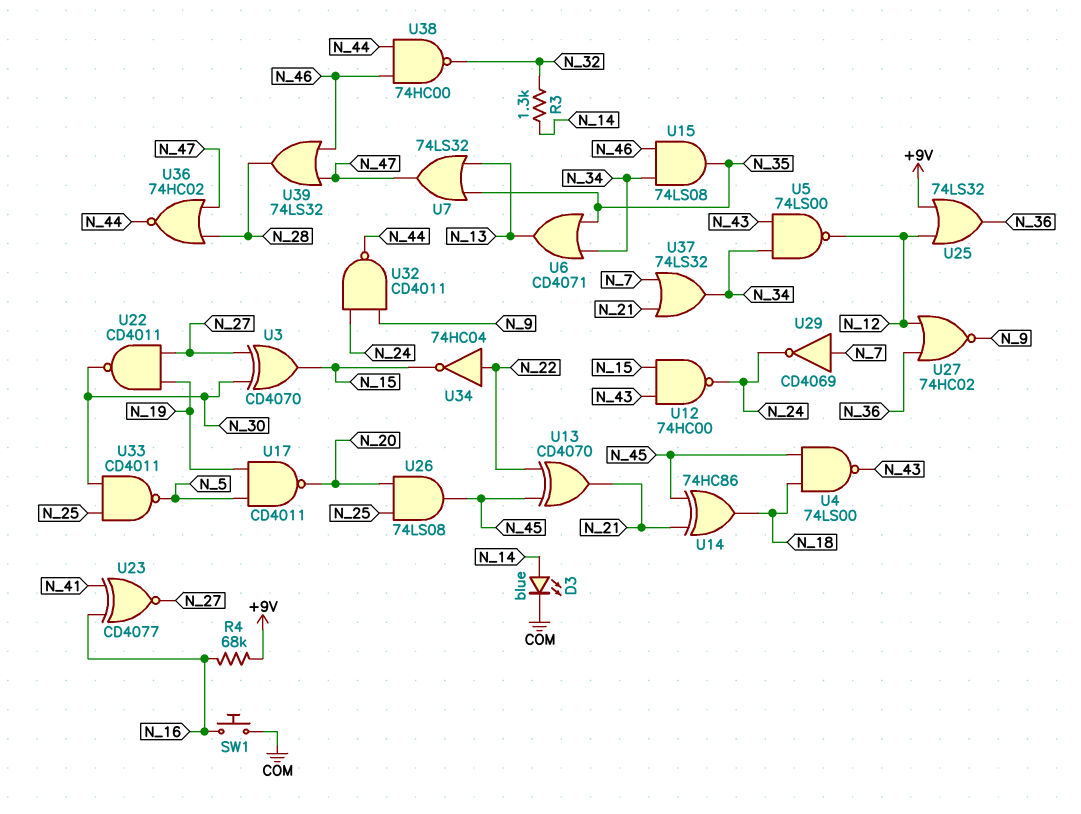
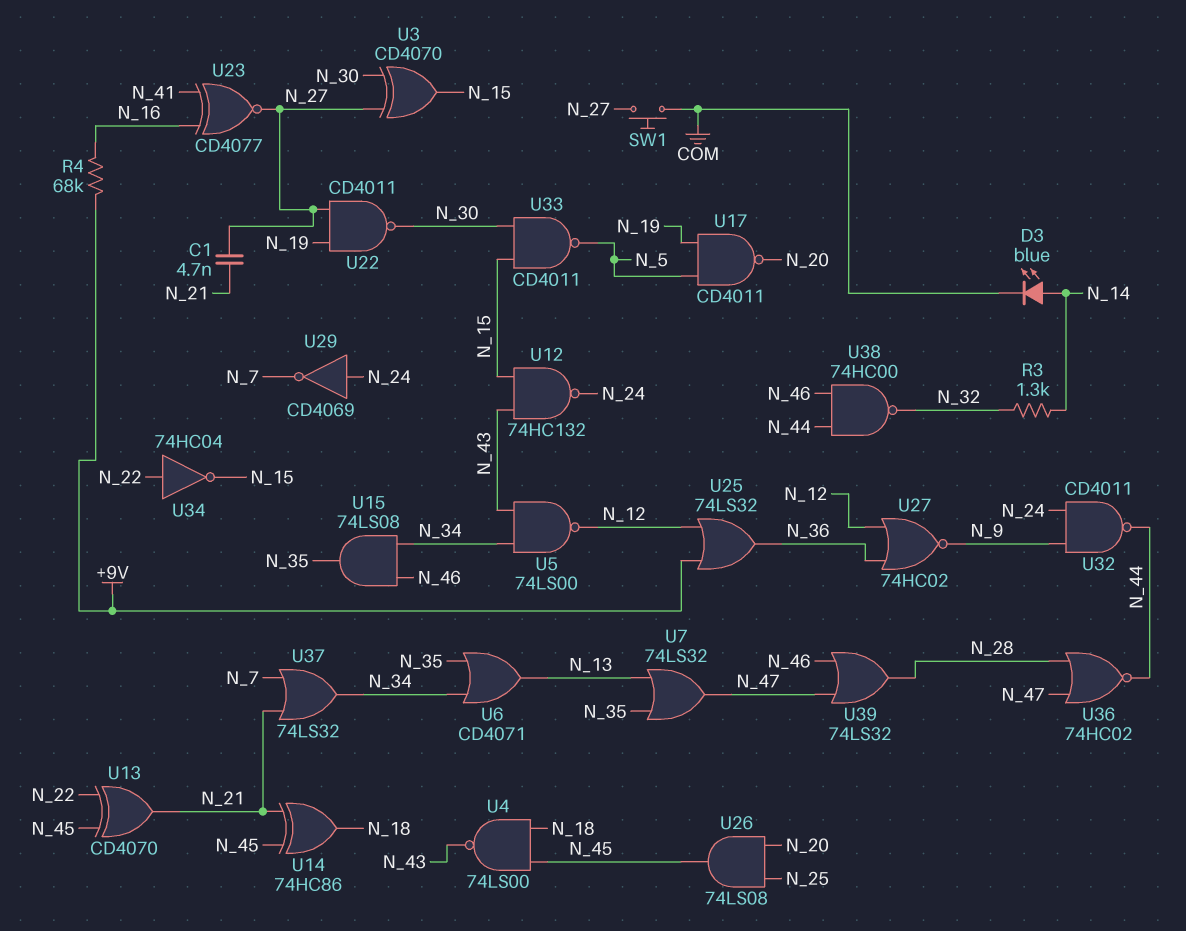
C1: none -> 4.7nF (N_21, N_27)
SW1: button (COM, N_16) -> button (COM, N_27)
U12: NAND 74HC00 (in N_15, in N_43, out N_24) -> NAND 74HC132 (in N_15, in N_43, out N_24)
U29: NOT CD4069 (in N_7, out N_24) -> NOT CD4069 (in N_24, out N_7)
U33: NAND CD4011 (in N_25, in N_30, out N_5) -> NAND CD4011 (in N_15, in N_30, out N_5)

